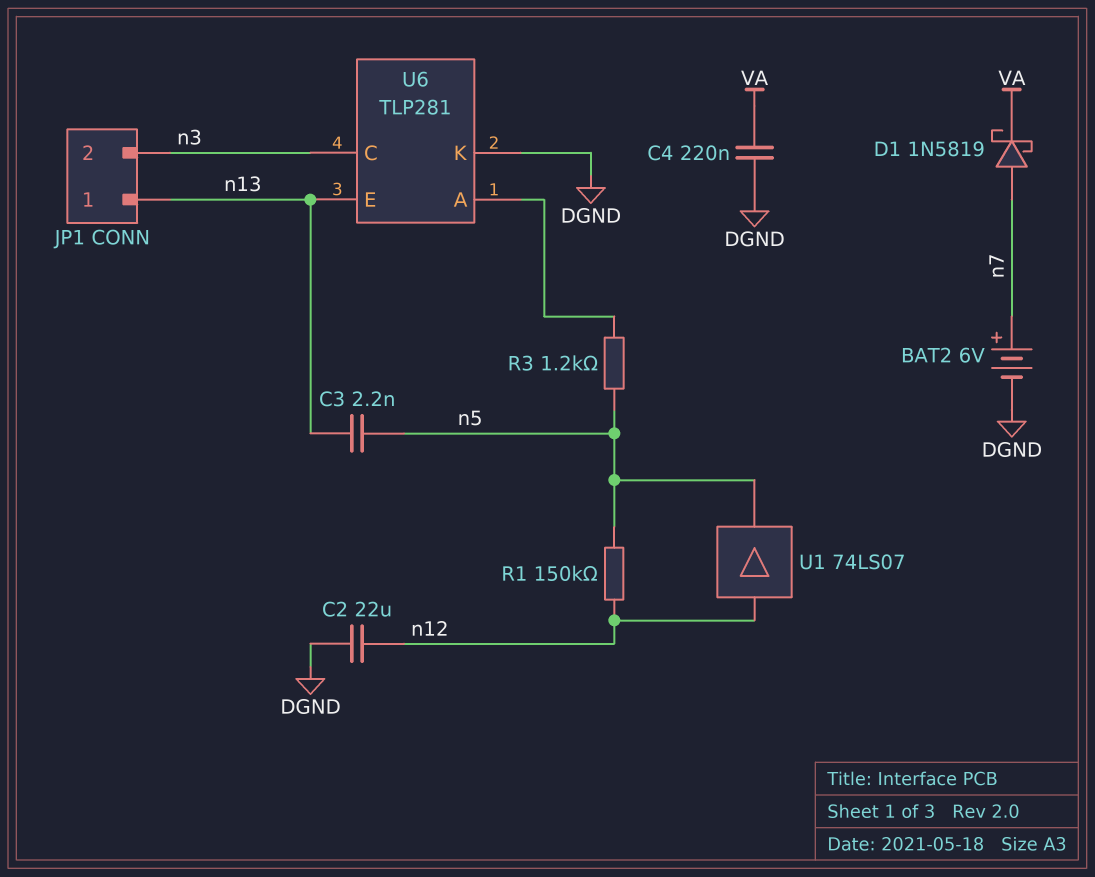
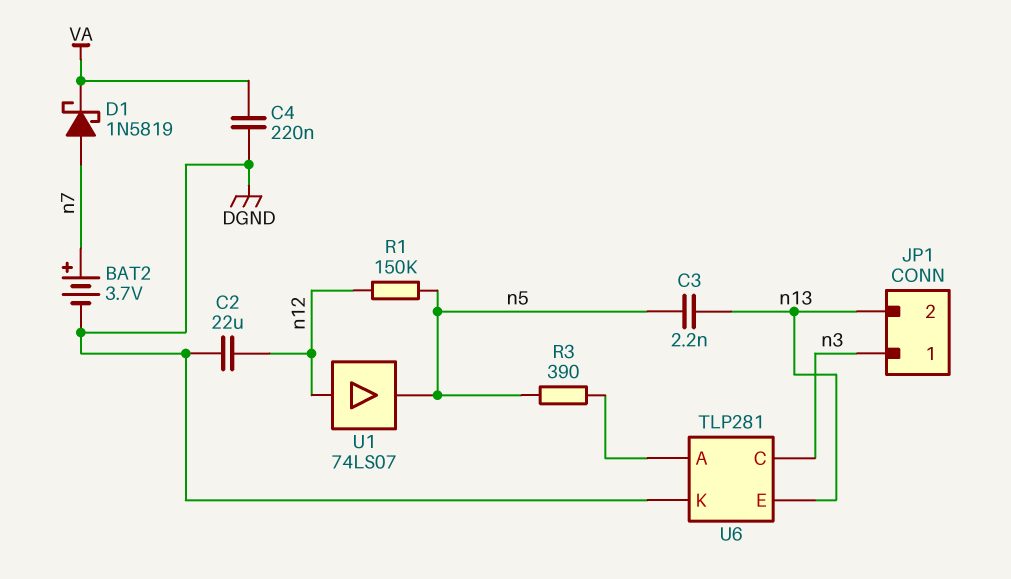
BAT2: 6V (plus n7, minus DGND) -> 3.7V (plus n7, minus DGND)
JP1 pin 1: n13 -> n3
JP1 pin 2: n3 -> n13
R3: 1.2k (U6/A, n5) -> 390 (U6/A, n5)

